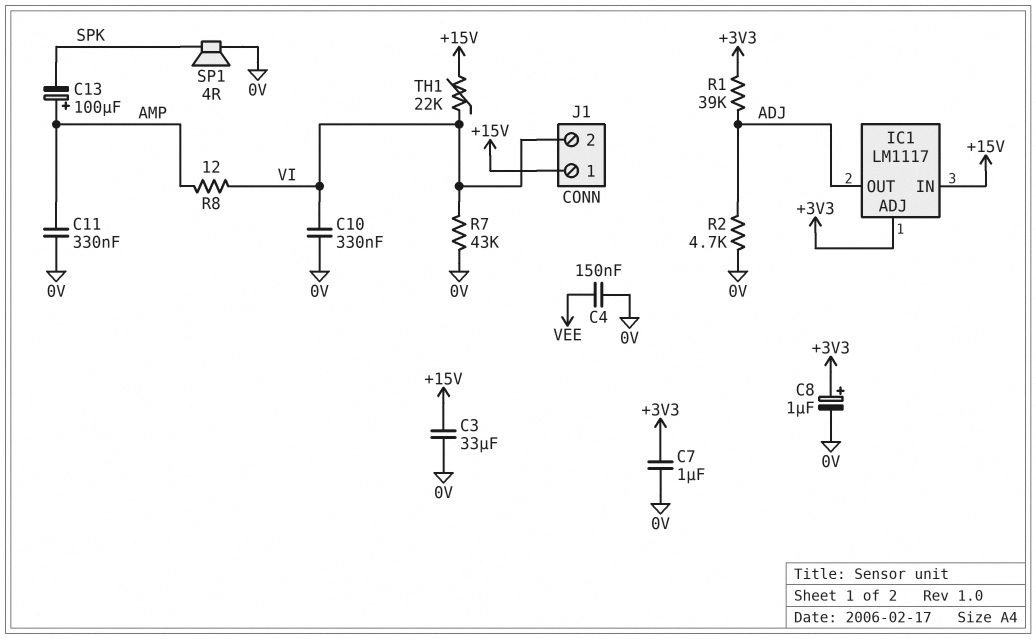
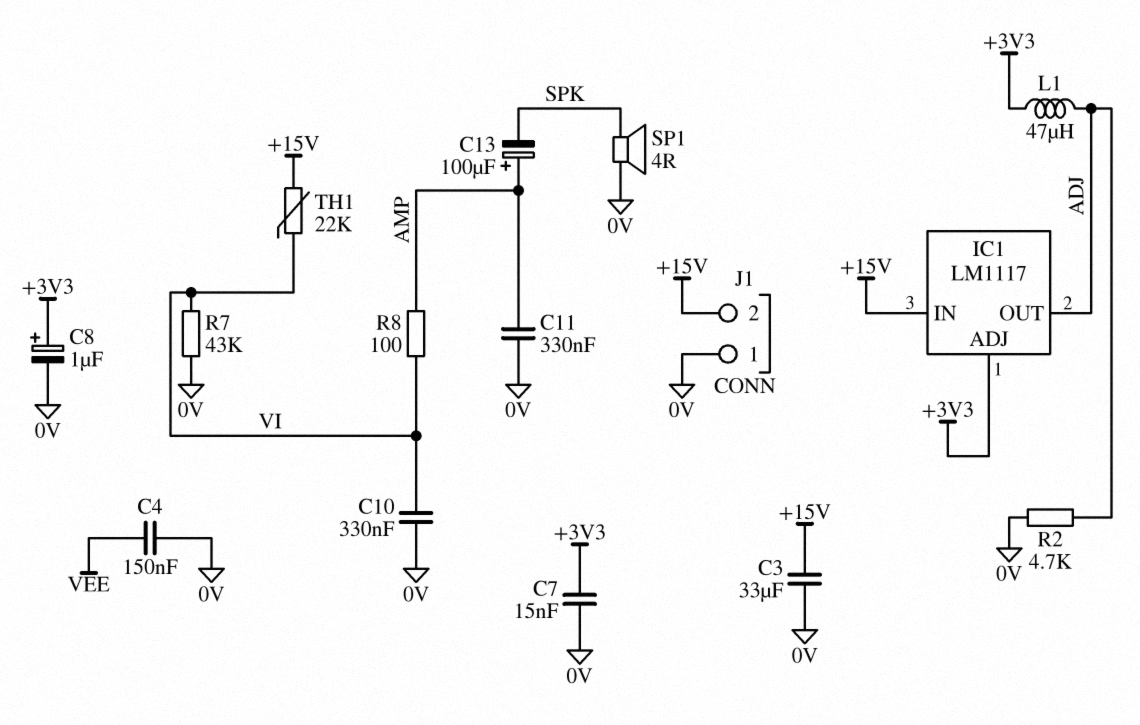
C7: 1uF (+3V3, 0V) -> 15nF (+3V3, 0V)
J1 pin 1: +15V -> 0V
J1 pin 2: VI -> +15V
L1: none -> 47uH (+3V3, ADJ)
R1: 39k (+3V3, ADJ) -> none
R8: 12 (AMP, VI) -> 100 (AMP, VI)

